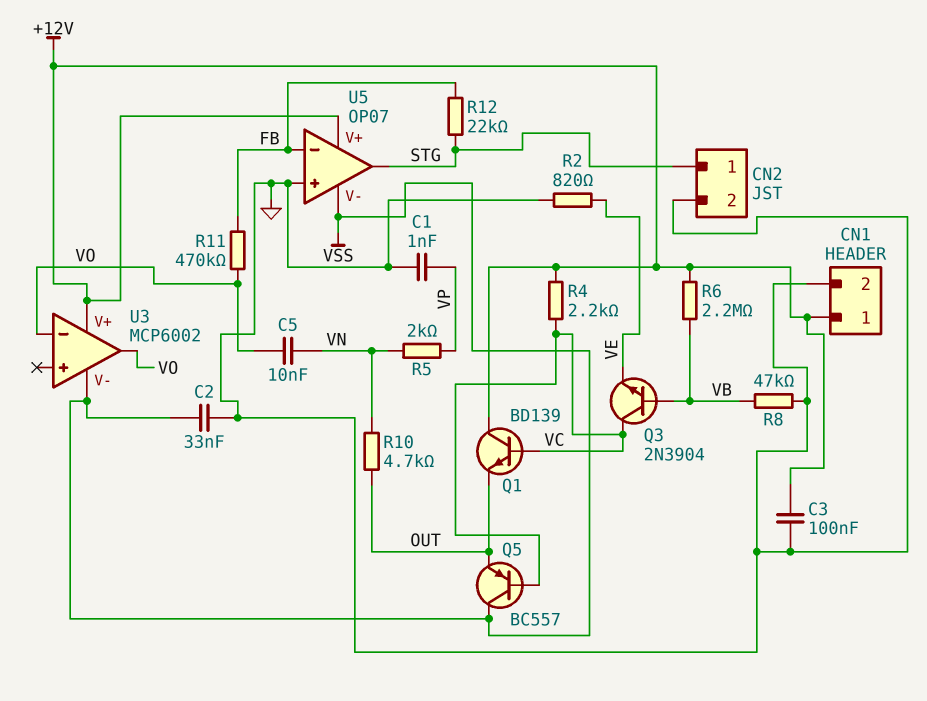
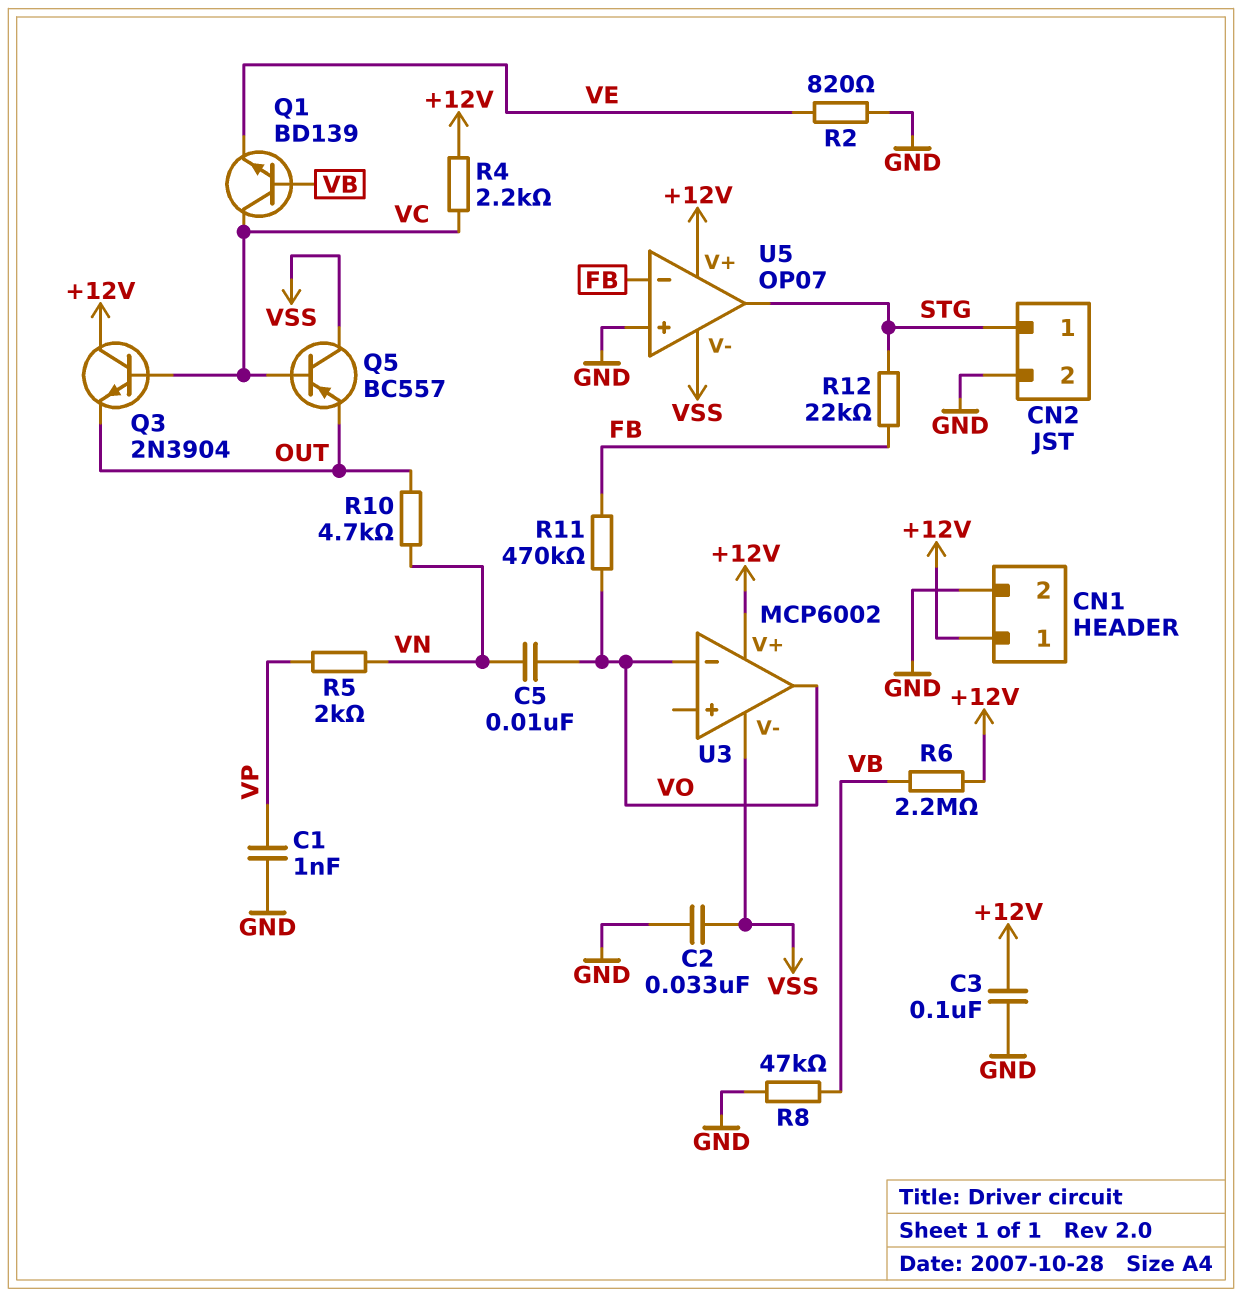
Q1: NPN BD139 (B VC, C +12V, E OUT) -> NPN BD139 (B VB, C VC, E VE)
Q3: NPN 2N3904 (B VB, C VC, E VE) -> NPN 2N3904 (B VC, C +12V, E OUT)

